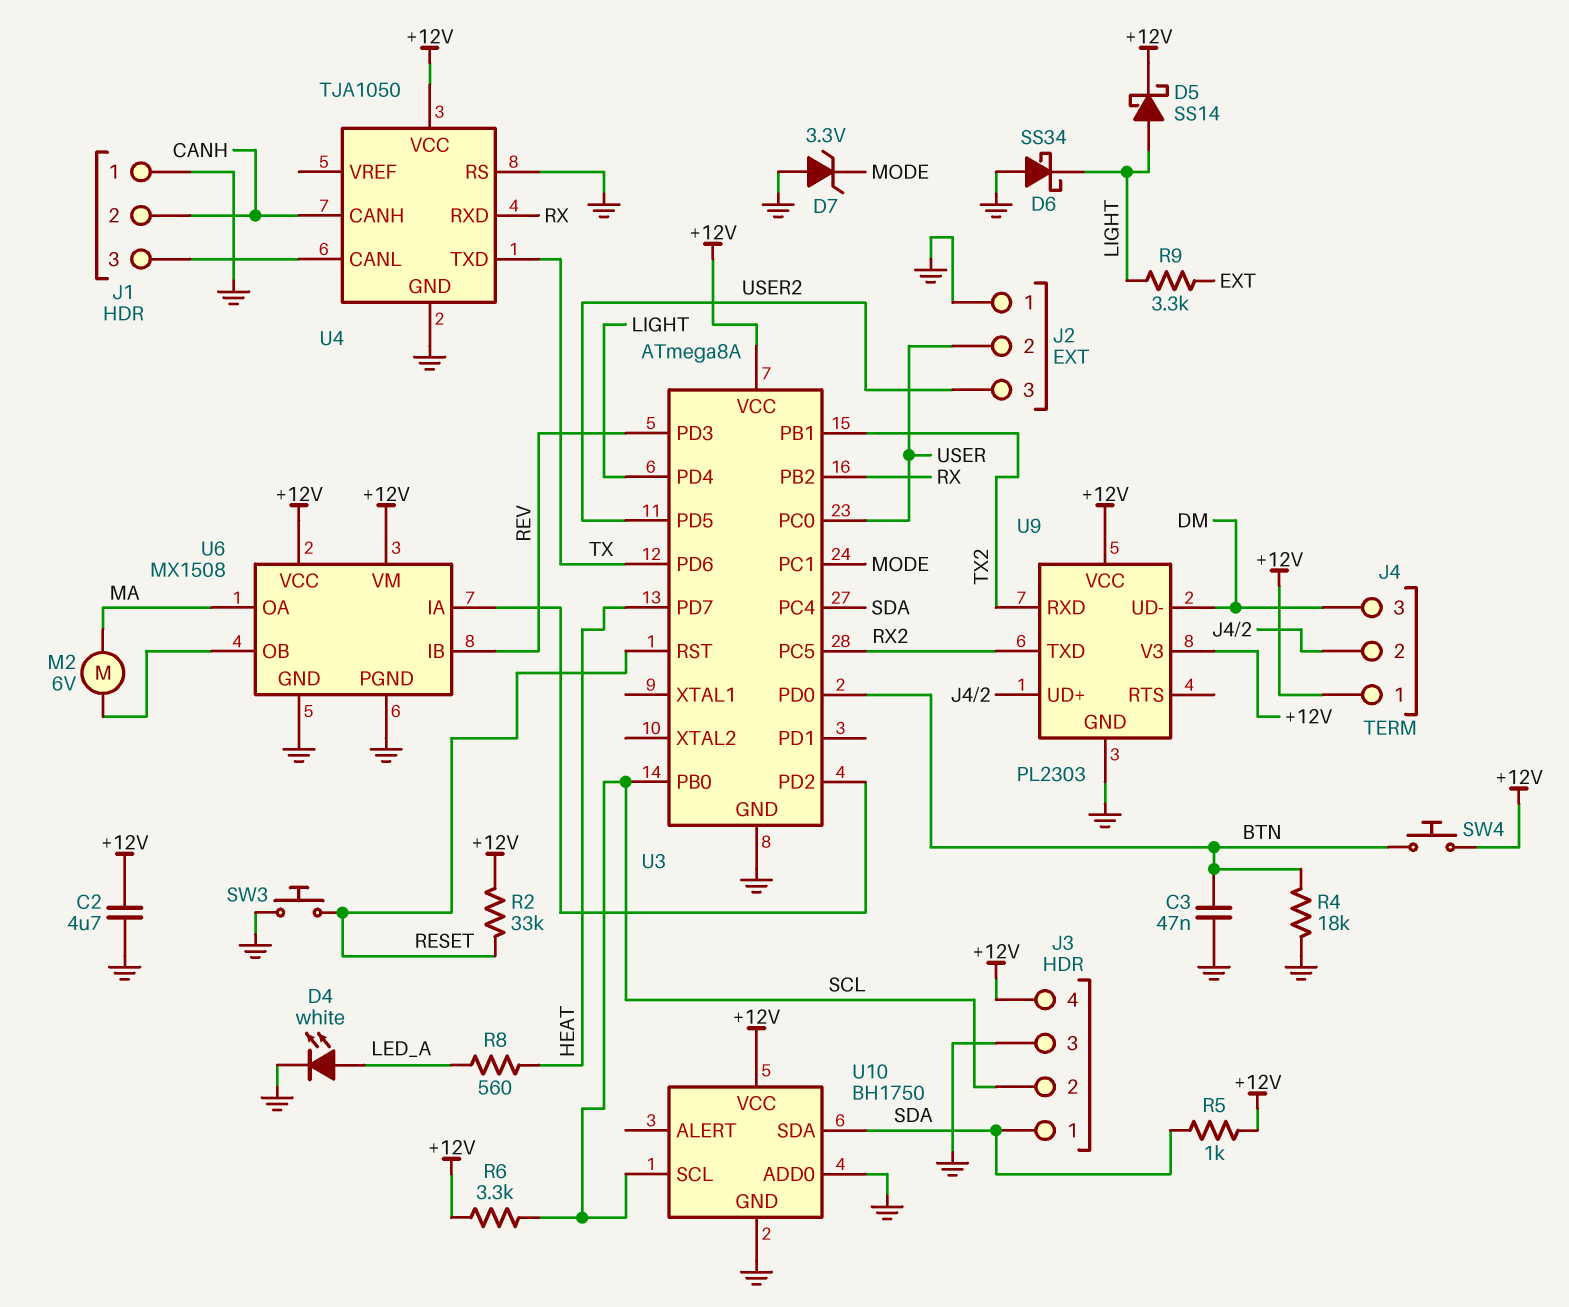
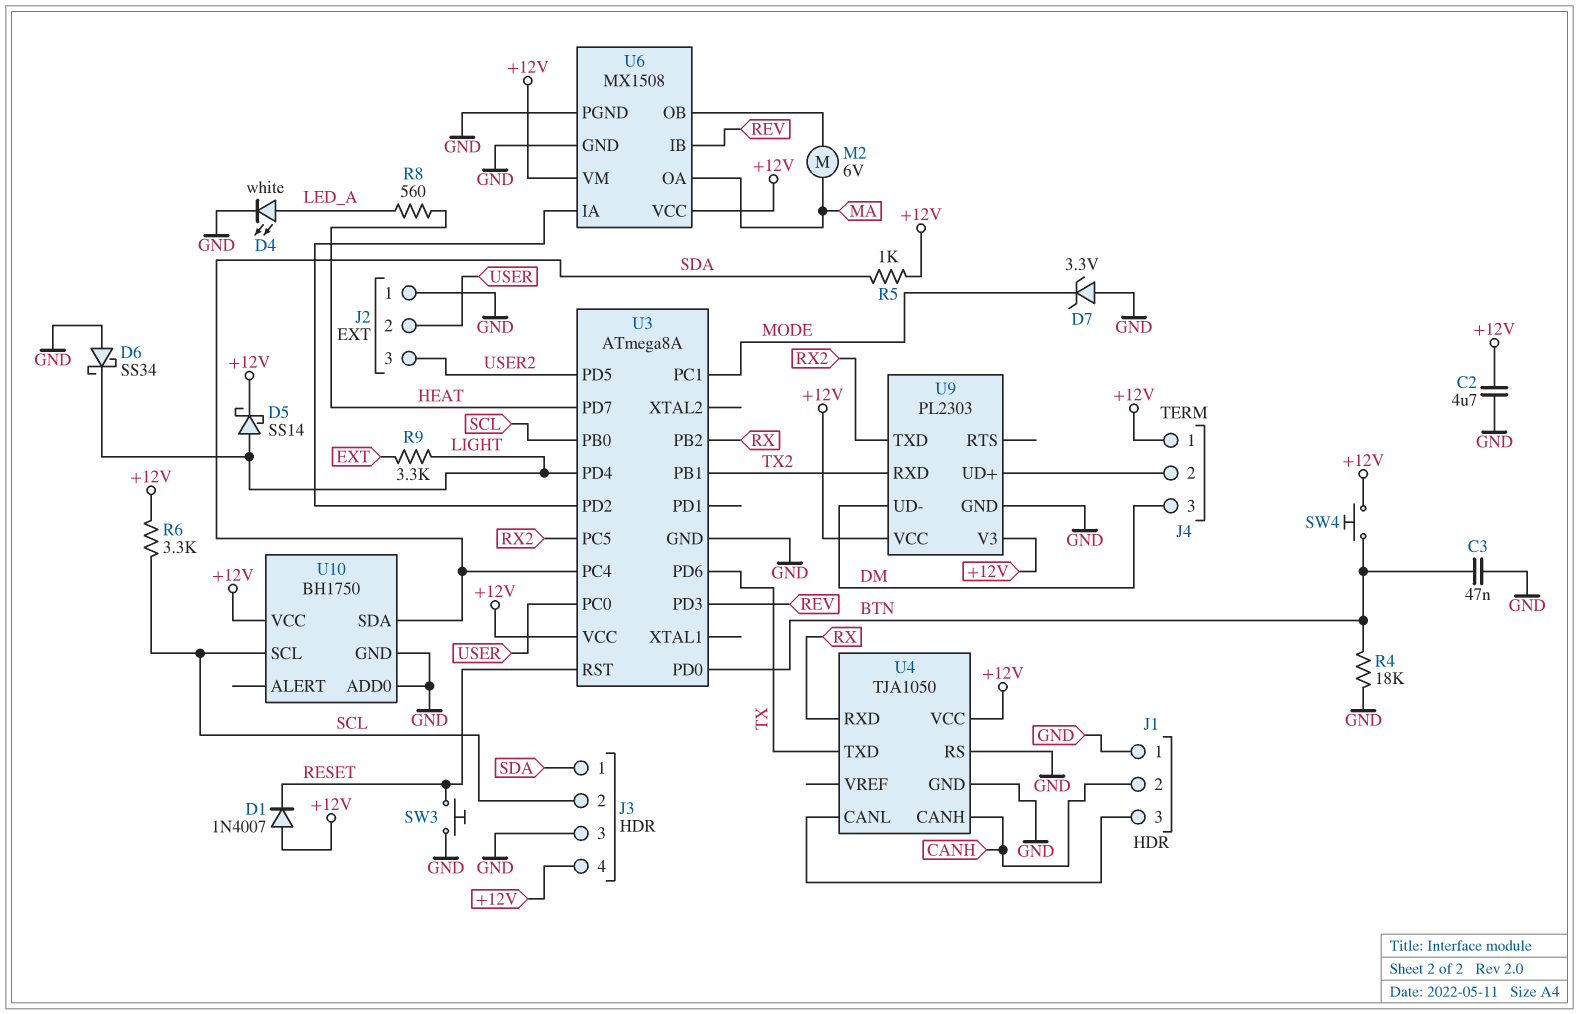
D1: none -> diode 1N4007 (A +12V, K RESET)
R2: 33k (+12V, RESET) -> none

